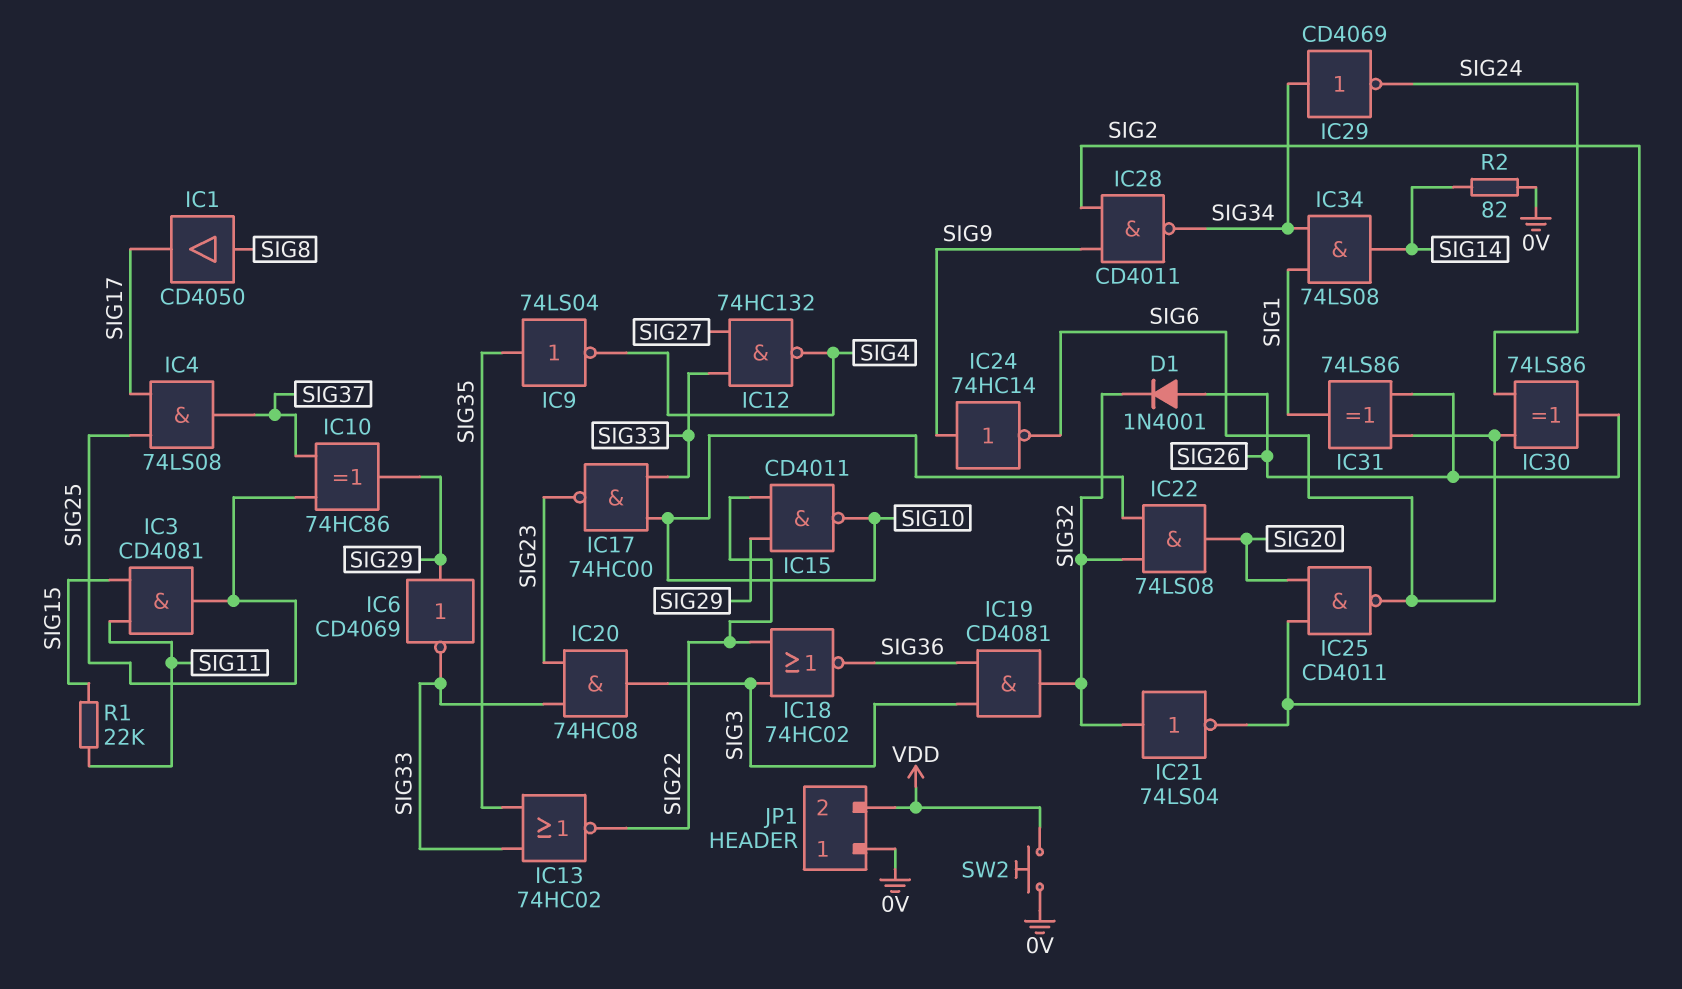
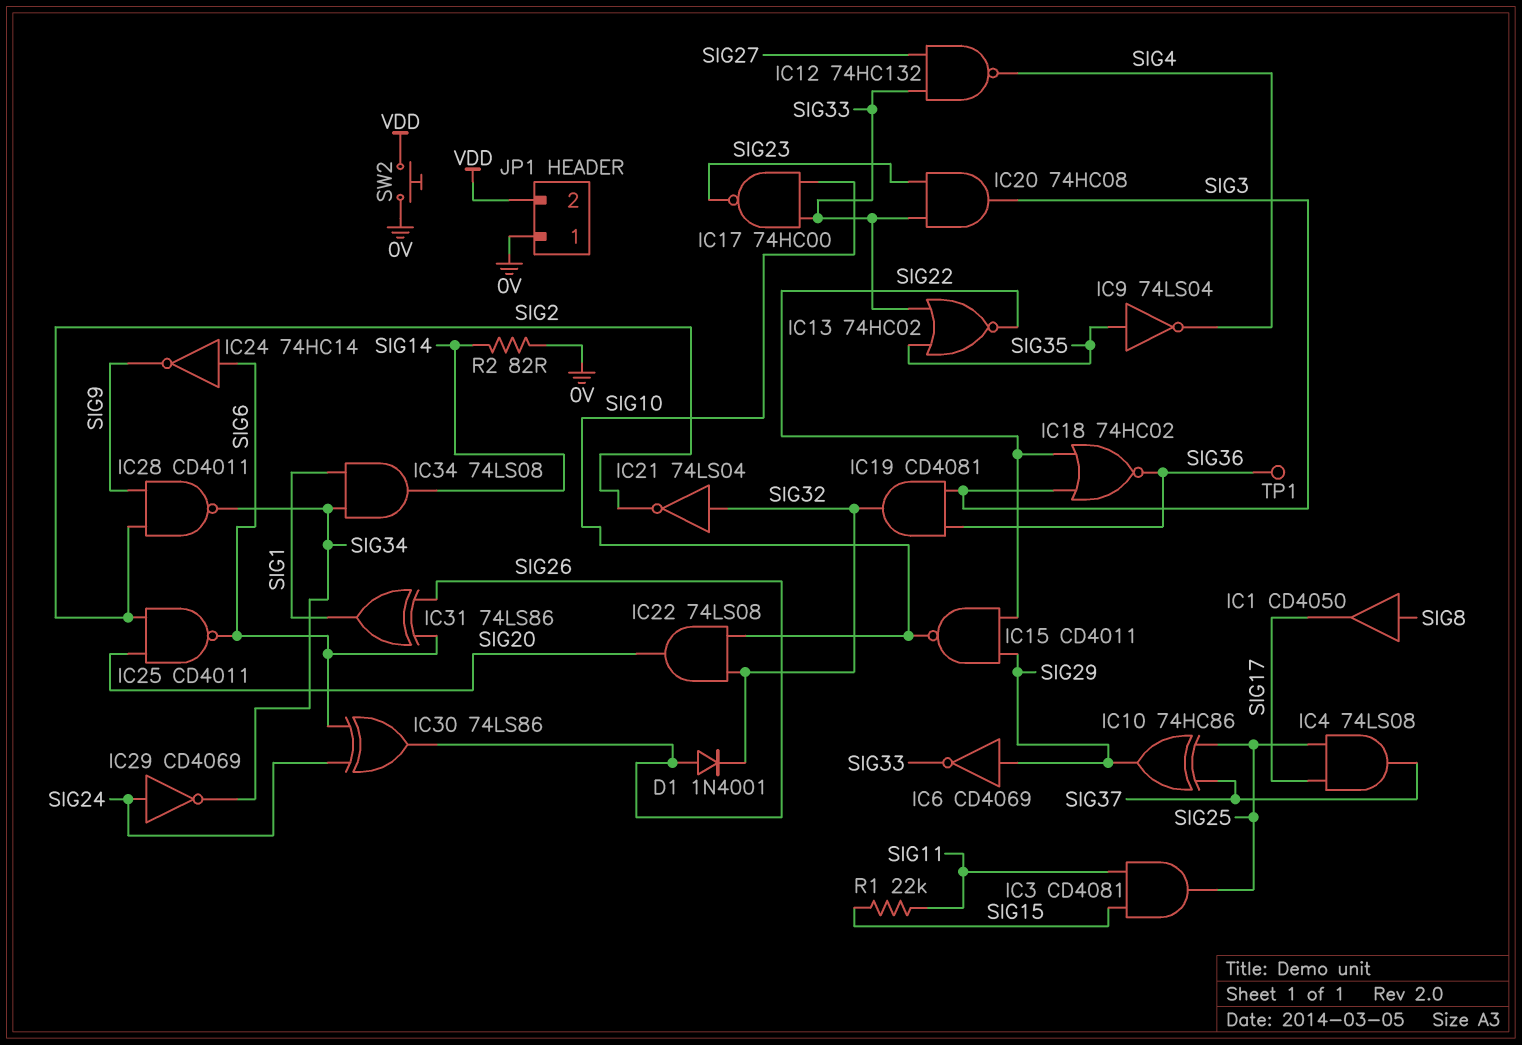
IC24: NOT 74HC14 (in SIG9, out SIG6) -> NOT 74HC14 (in SIG6, out SIG9)
IC29: NOT CD4069 (in SIG34, out SIG24) -> NOT CD4069 (in SIG24, out SIG34)
TP1: none -> test point (SIG36)

